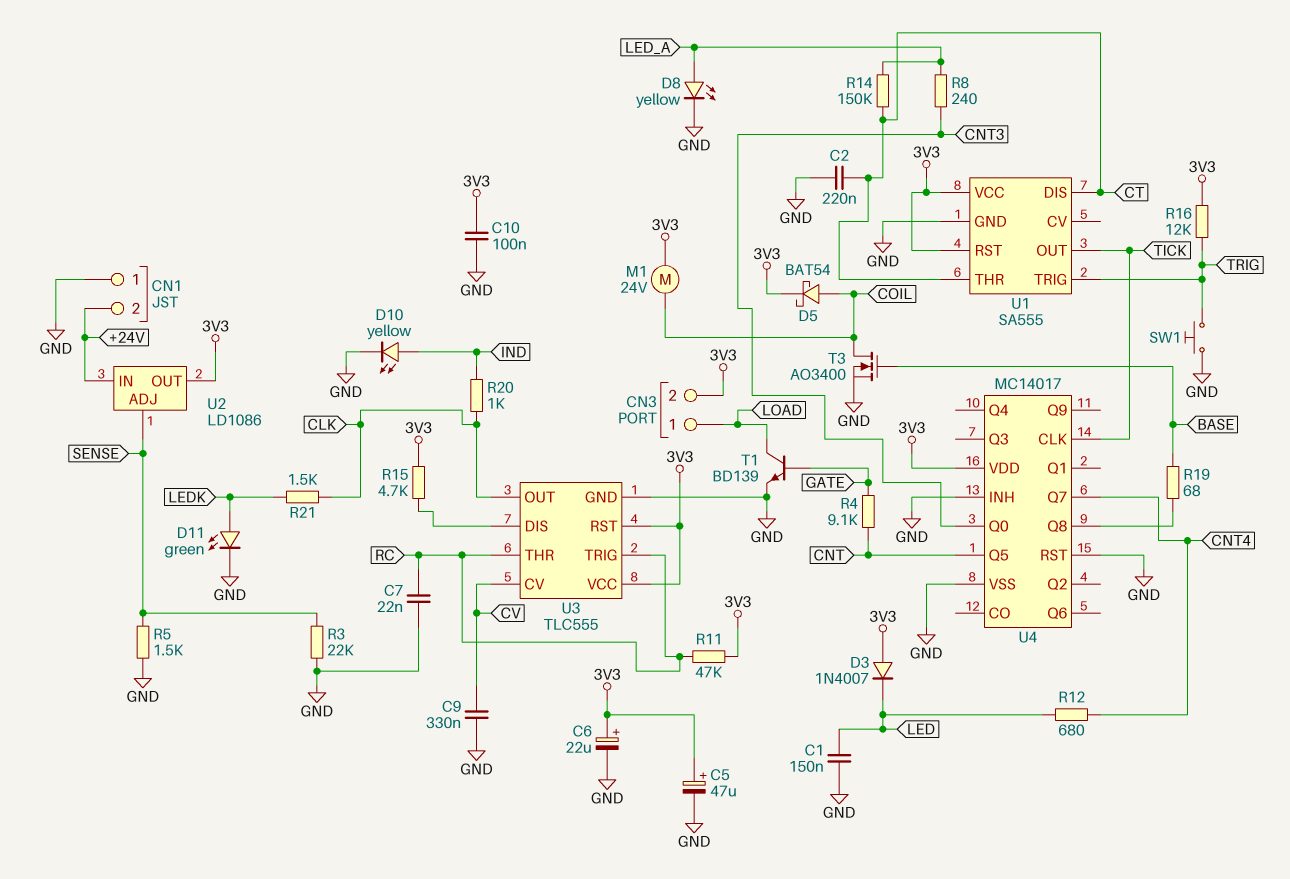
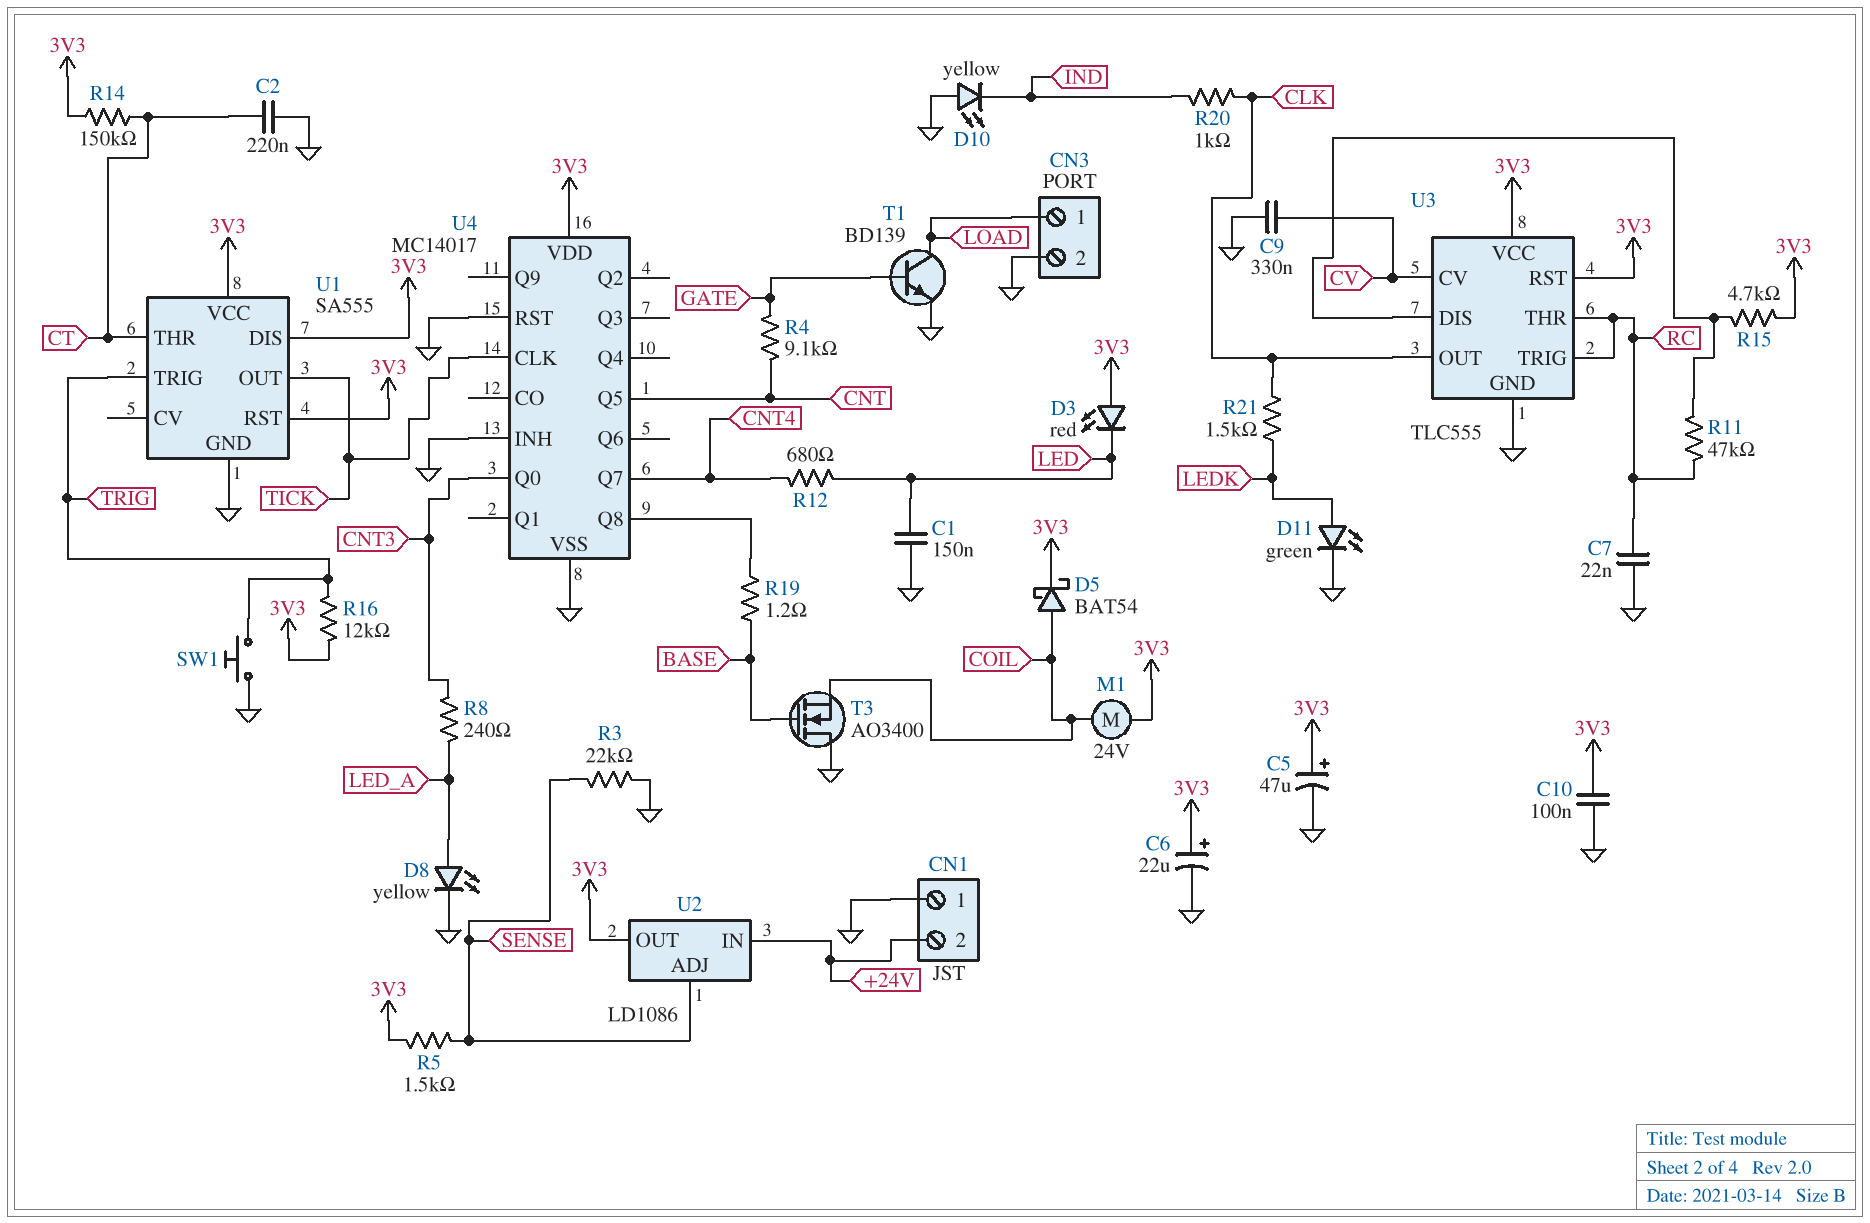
CN3 pin 2: 3V3 -> GND
D3: diode 1N4007 (A 3V3, K LED) -> LED red (A 3V3, K LED)
D10: LED yellow (A IND, K GND) -> LED yellow (A GND, K IND)
R5: 1.5k (GND, SENSE) -> 1.5k (3V3, SENSE)
R11: 47k (3V3, RC) -> 47k (RC, U3/DIS)
R14: 150k (CT, LED_A) -> 150k (3V3, CT)
R19: 68 (BASE, U4/Q8) -> 1.2 (BASE, U4/Q8)
T3: NMOS AO3400 (G BASE, D COIL, S GND) -> NMOS AO3400 (G BASE, D GND, S COIL)
U1 pin DIS: CT -> 3V3

